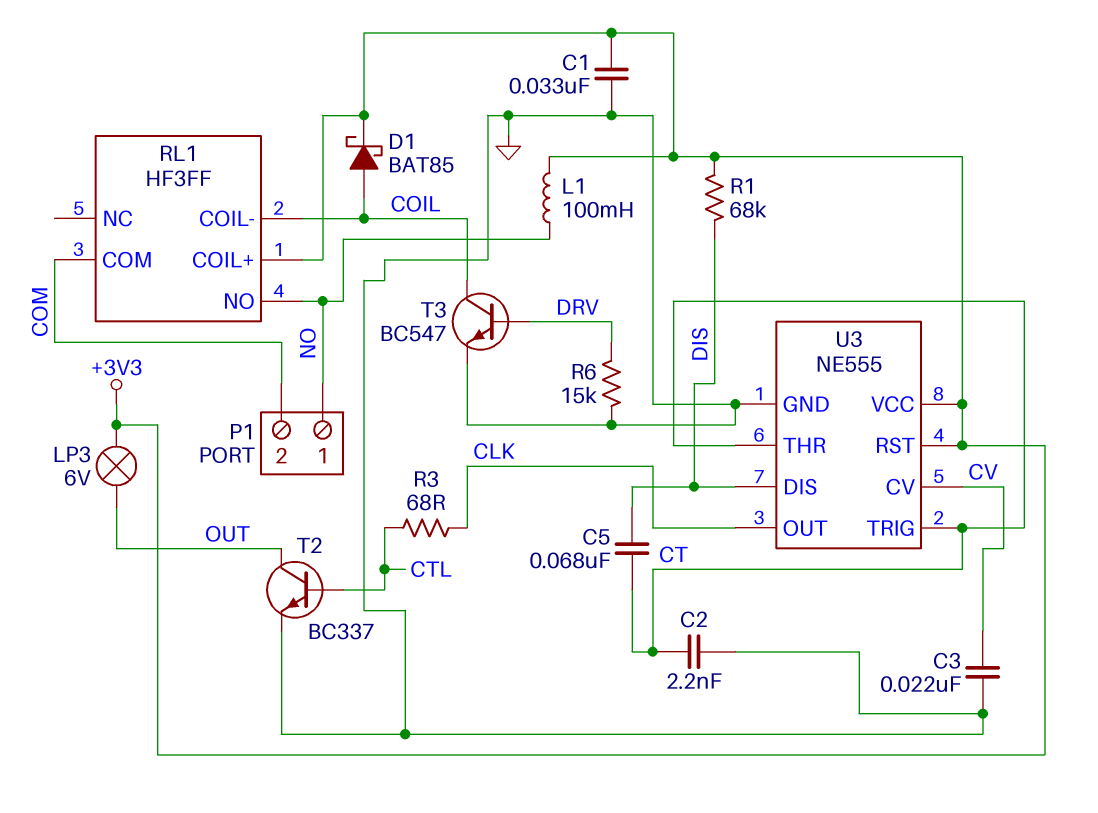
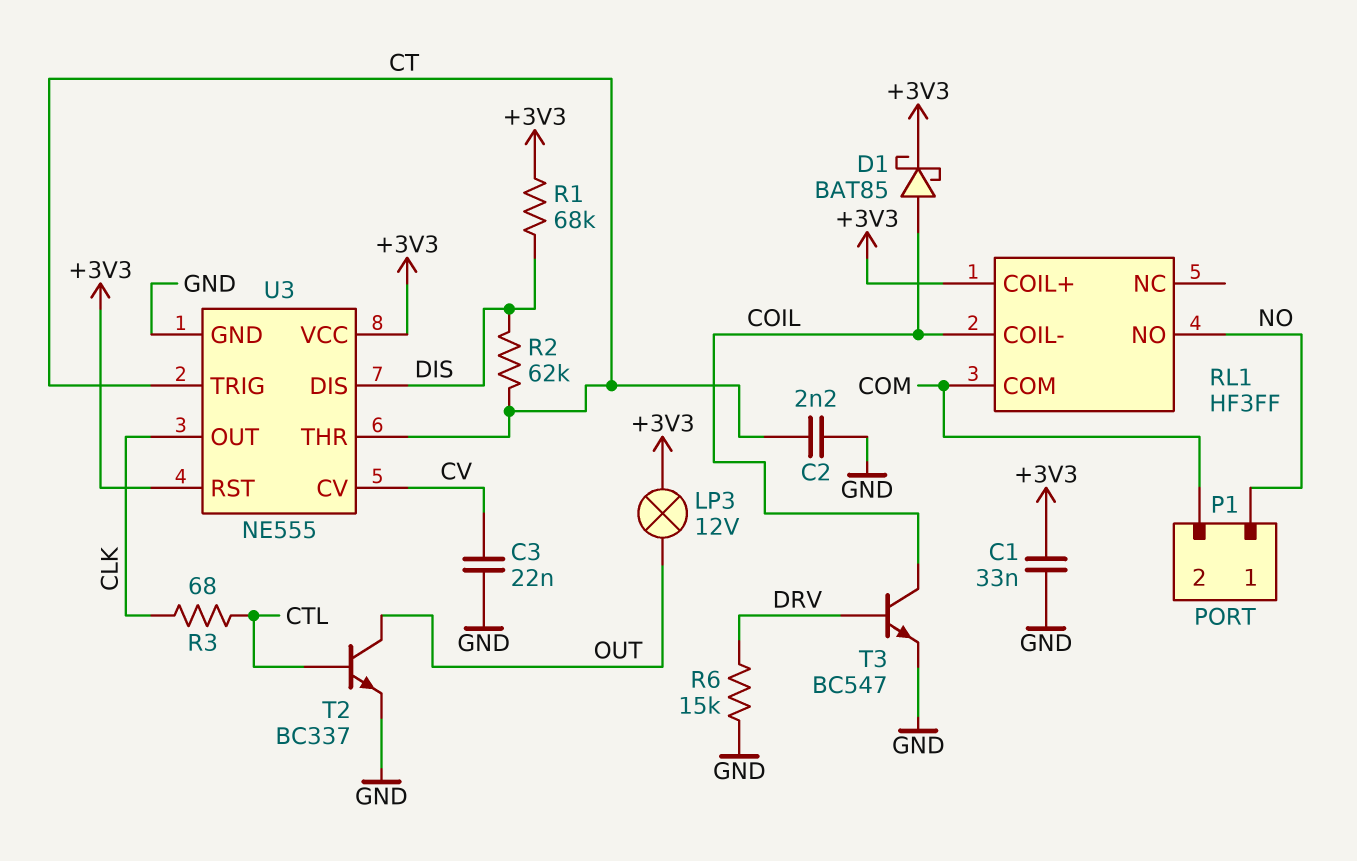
C5: 68nF (CT, DIS) -> none
L1: 100mH (+3V3, NO) -> none
LP3: lamp 6V (+3V3, OUT) -> lamp 12V (+3V3, OUT)
R2: none -> 62k (CT, DIS)

